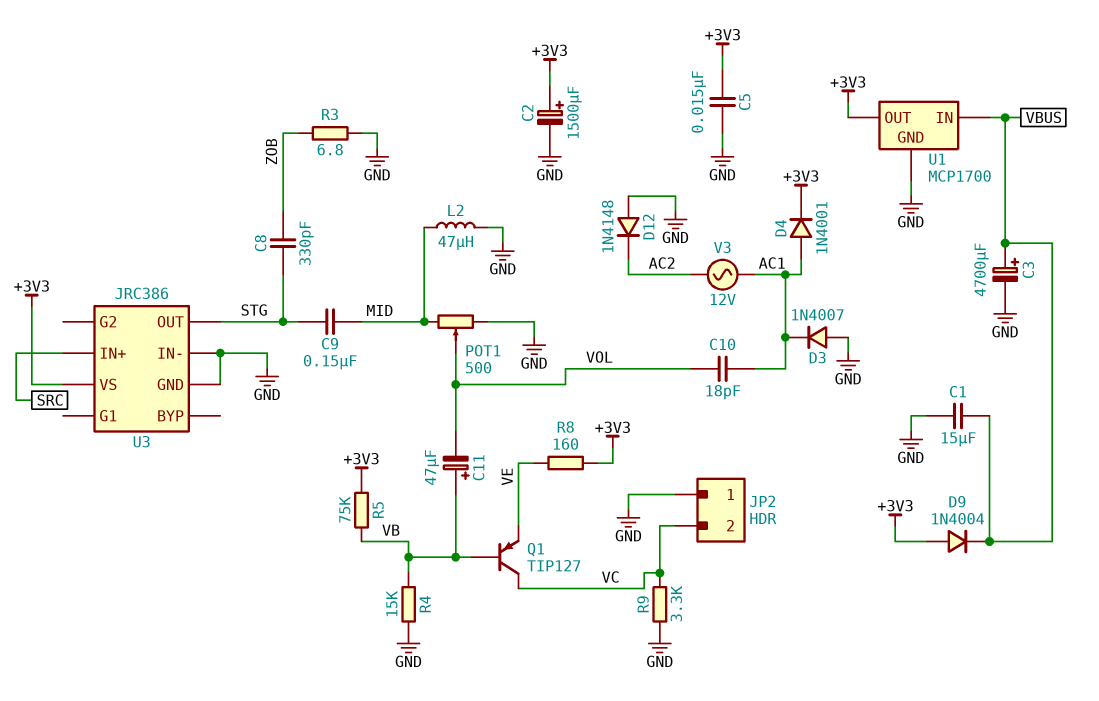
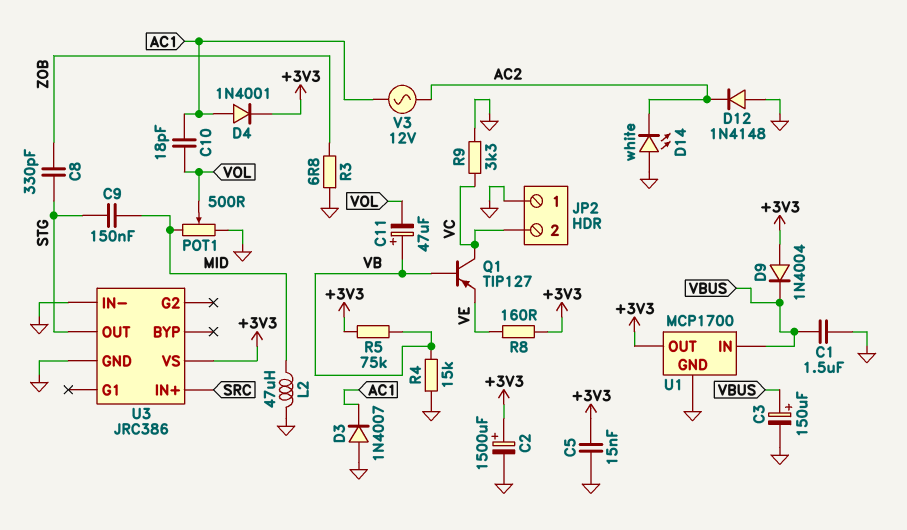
C1: 15uF (GND, VBUS) -> 1.5uF (GND, VBUS)
C3: 4700uF (plus VBUS, minus GND) -> 150uF (plus VBUS, minus GND)
D14: none -> LED white (A GND, K AC2)

